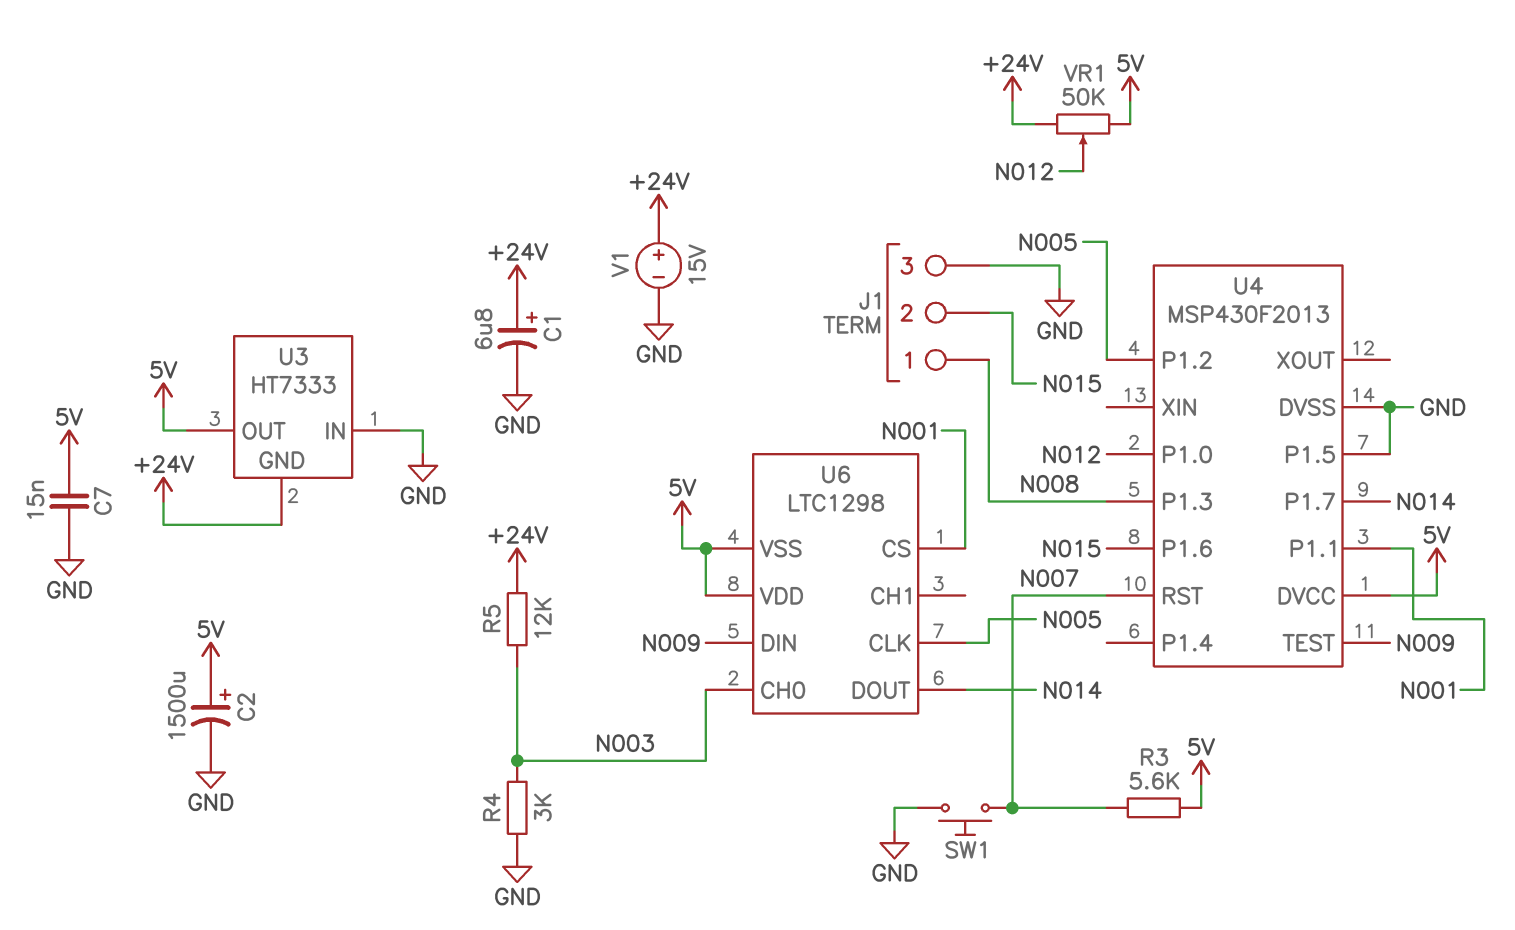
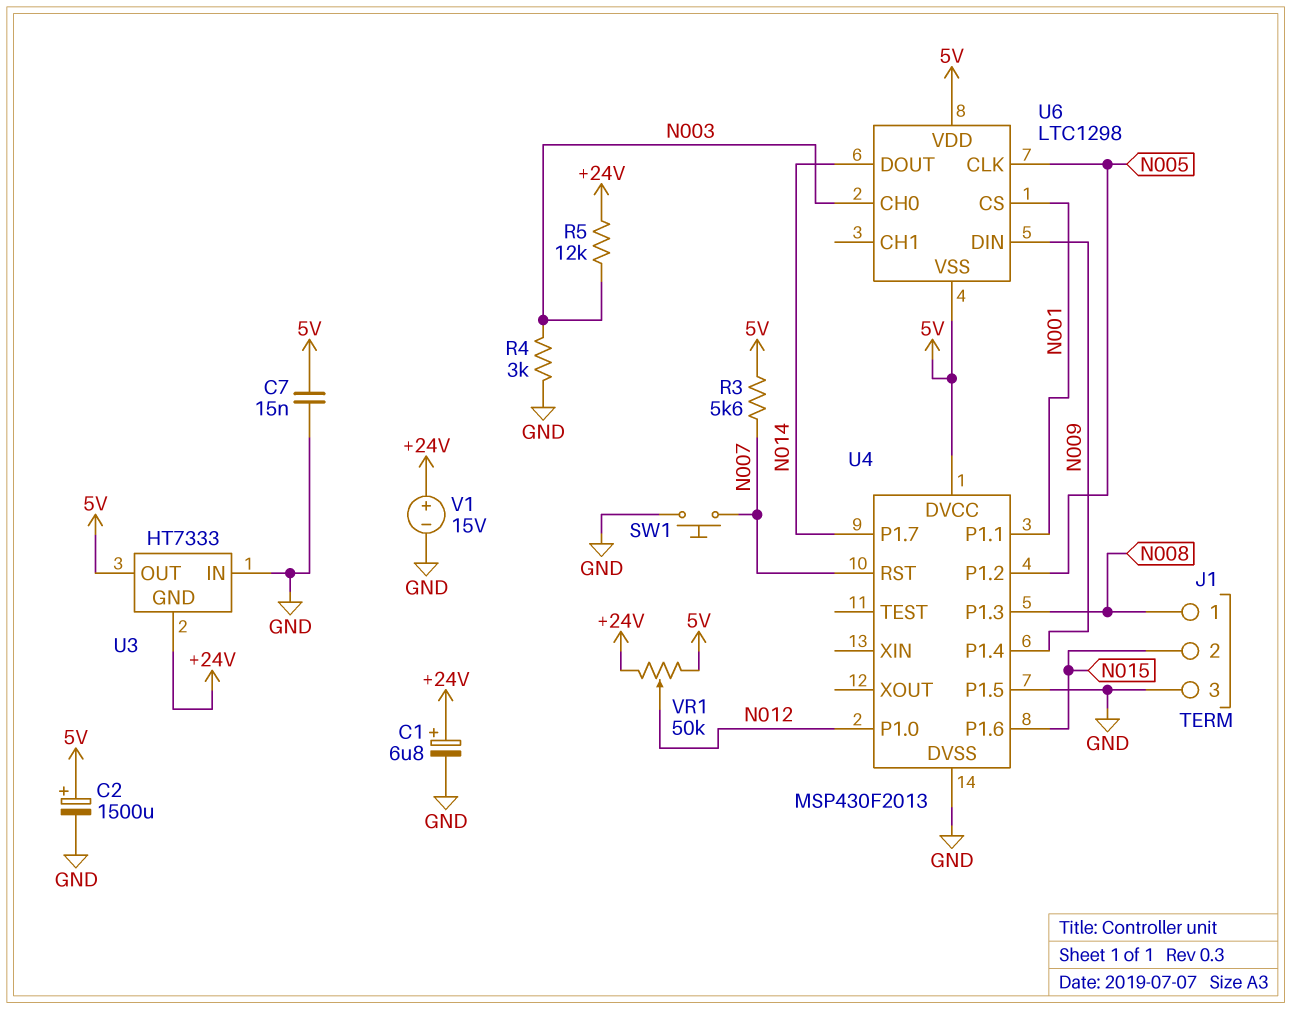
U4 pin P1.4: none -> N009
U4 pin TEST: N009 -> none

